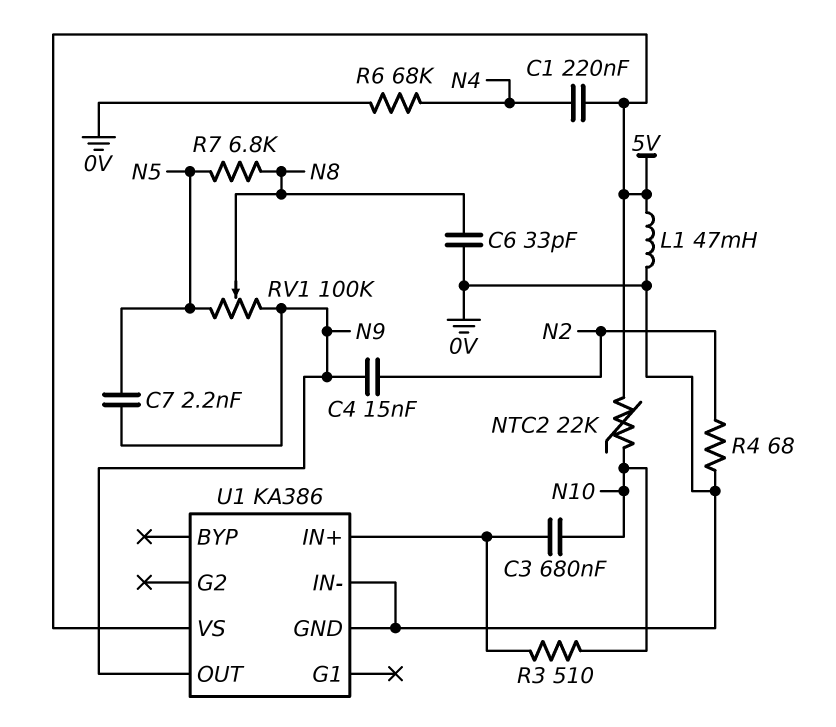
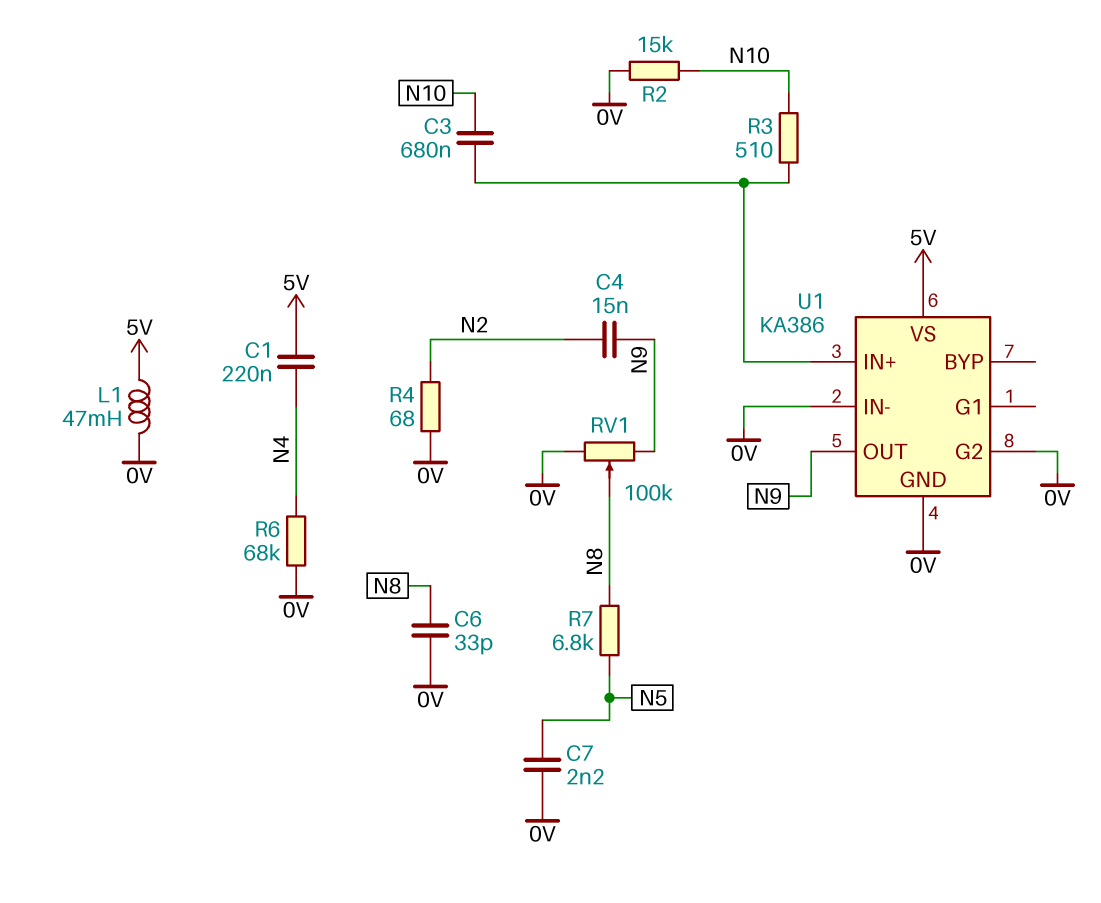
C7: 2.2nF (N5, N9) -> 2.2nF (0V, N5)
NTC2: 22k (5V, N10) -> none
R2: none -> 15k (0V, N10)
RV1: 100k (N5, N9, wiper N8) -> 100k (0V, N9, wiper N8)
U1 pin G2: none -> 0V

